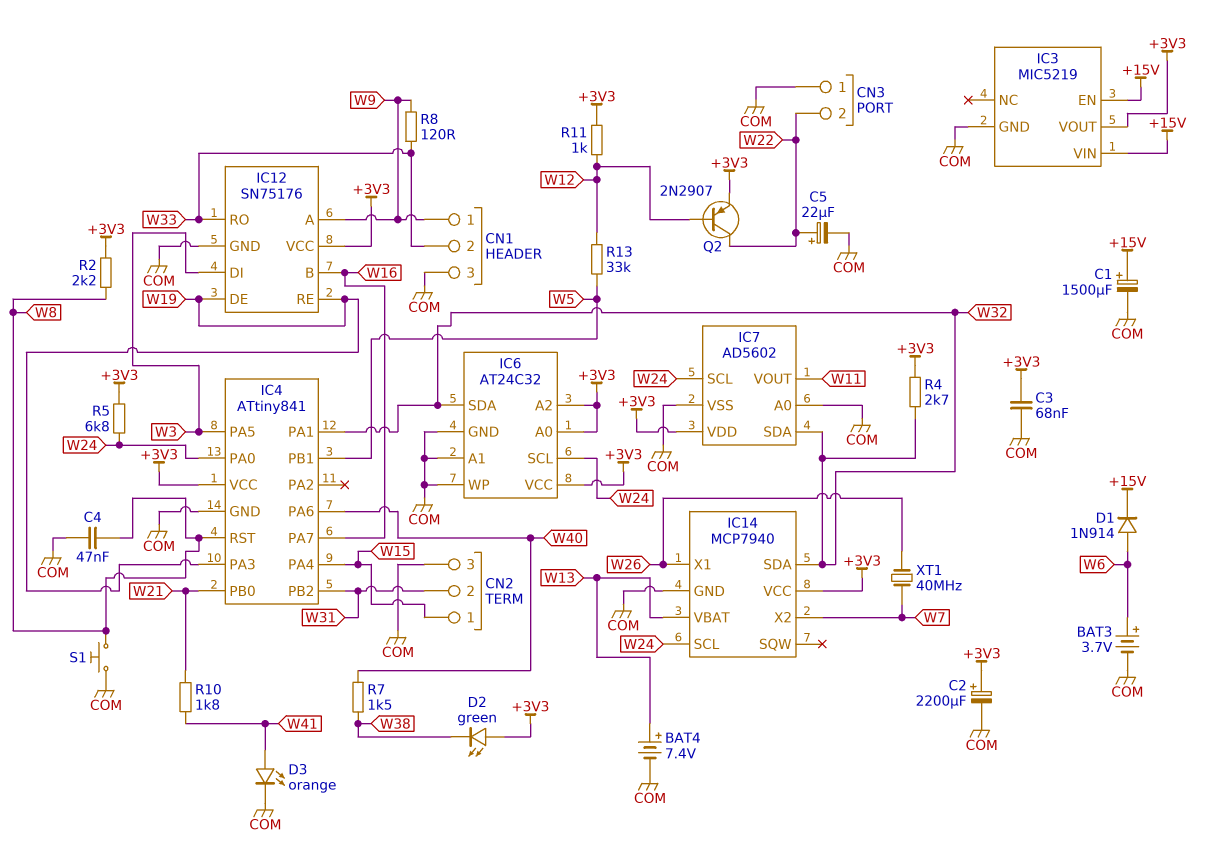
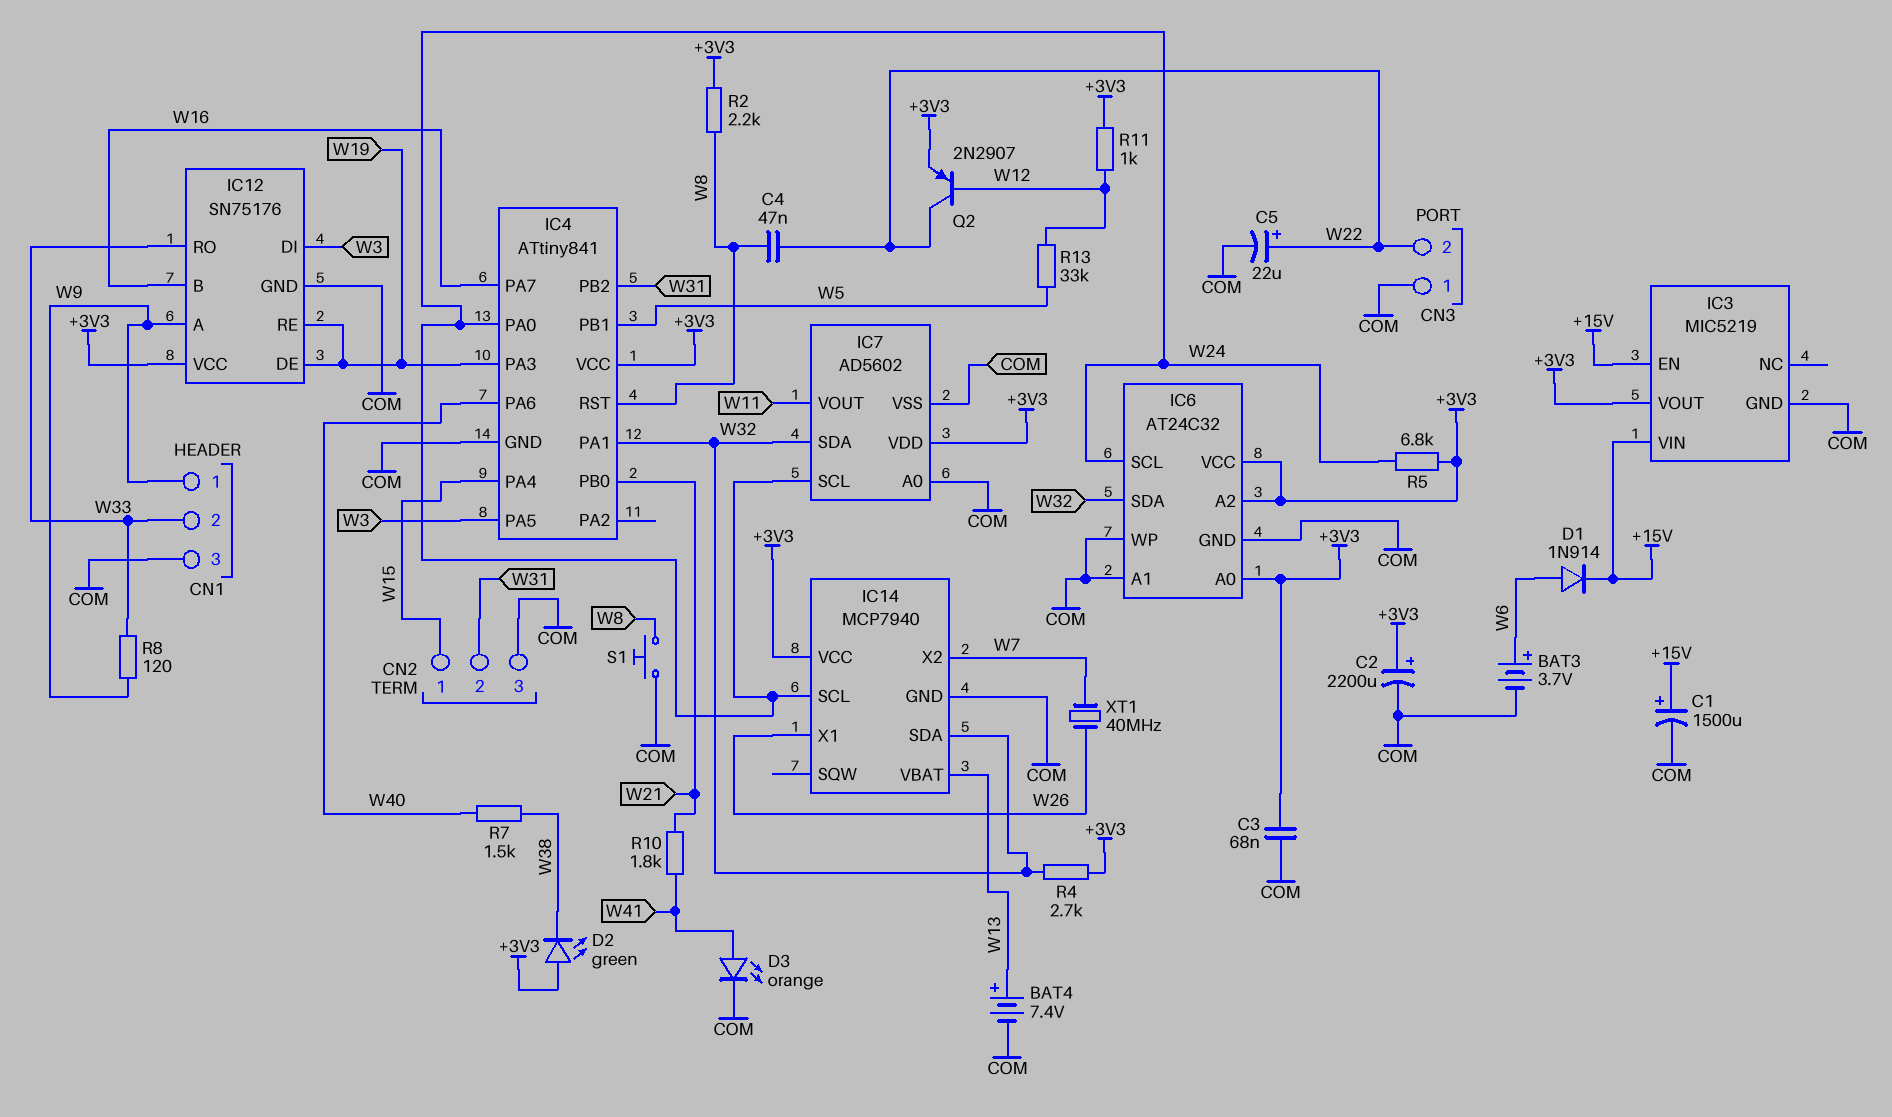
C4: 47nF (COM, W8) -> 47nF (W8, W22)

